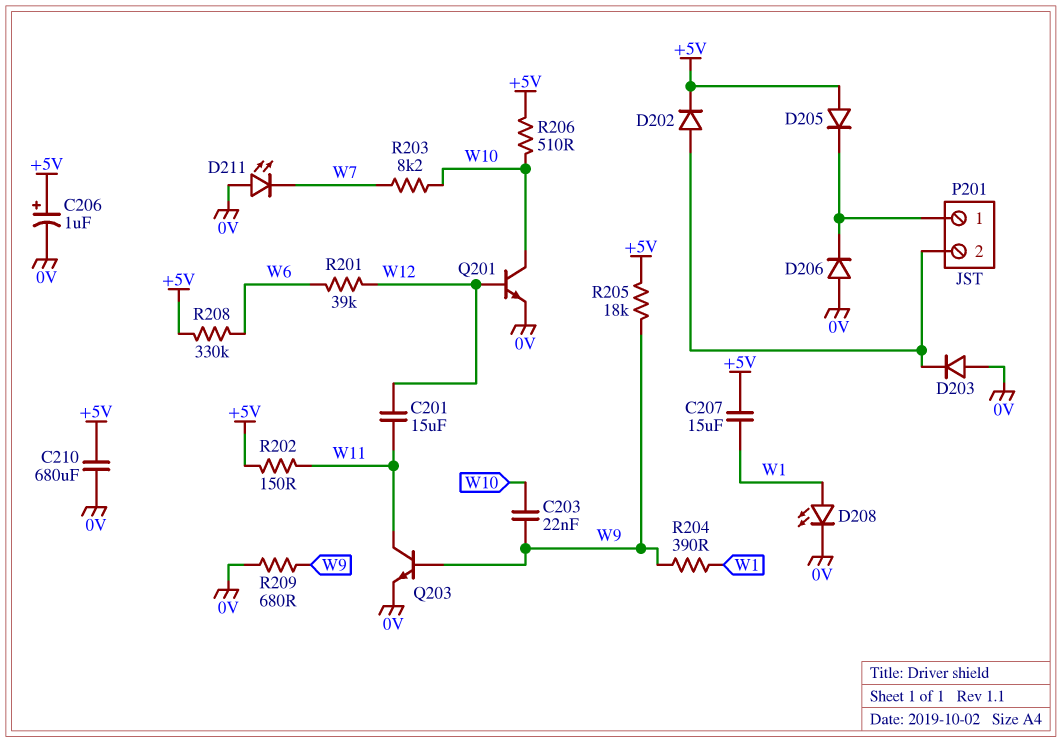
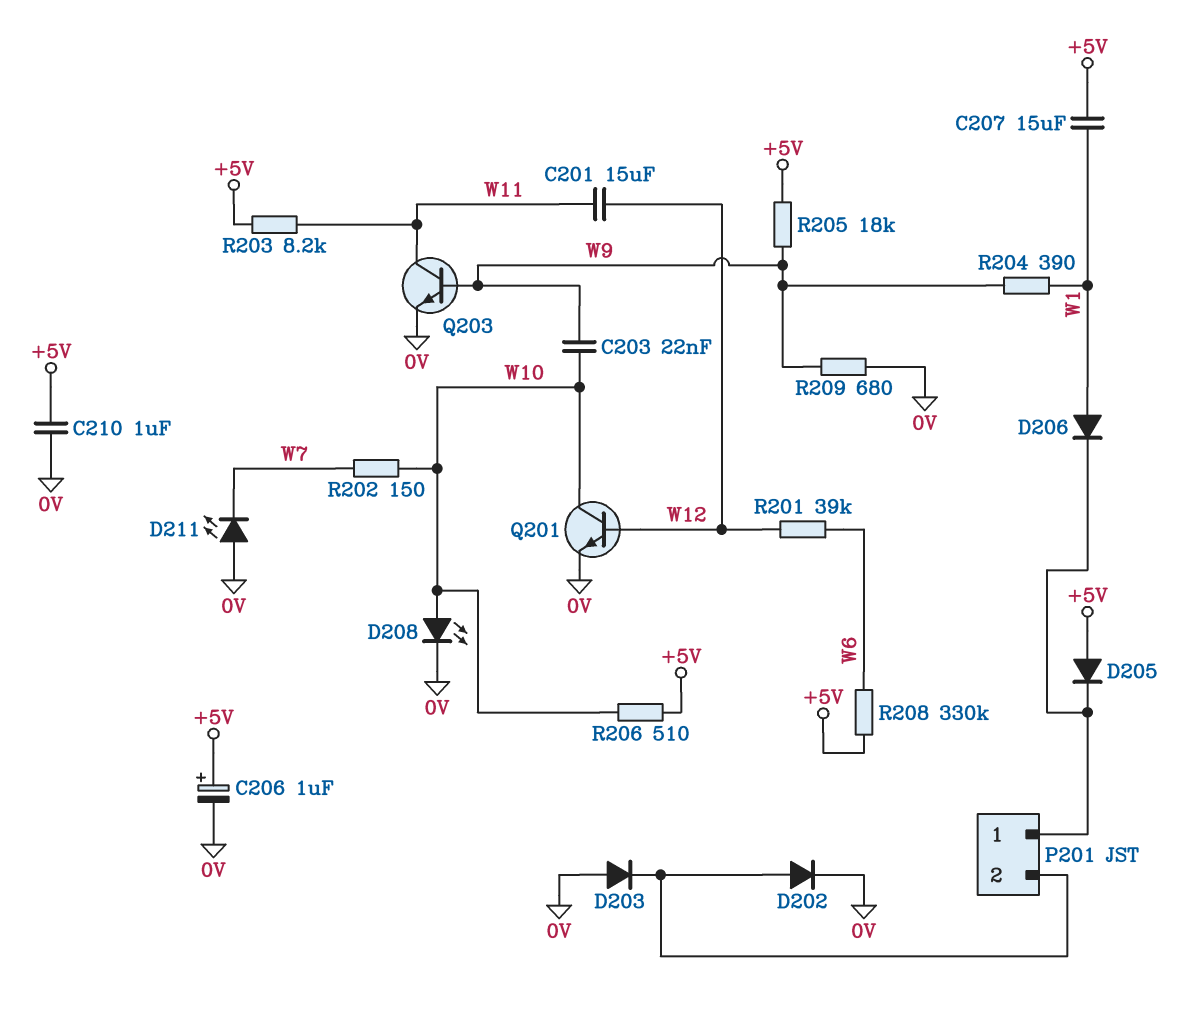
C210: 680uF (+5V, 0V) -> 1uF (+5V, 0V)
D202: diode (A P201/2, K +5V) -> diode (A P201/2, K 0V)
D206: diode (A 0V, K P201/1) -> diode (A W1, K P201/1)
D208: LED (A W1, K 0V) -> LED (A W10, K 0V)
R202: 150 (+5V, W11) -> 150 (W7, W10)
R203: 8.2k (W7, W10) -> 8.2k (+5V, W11)

